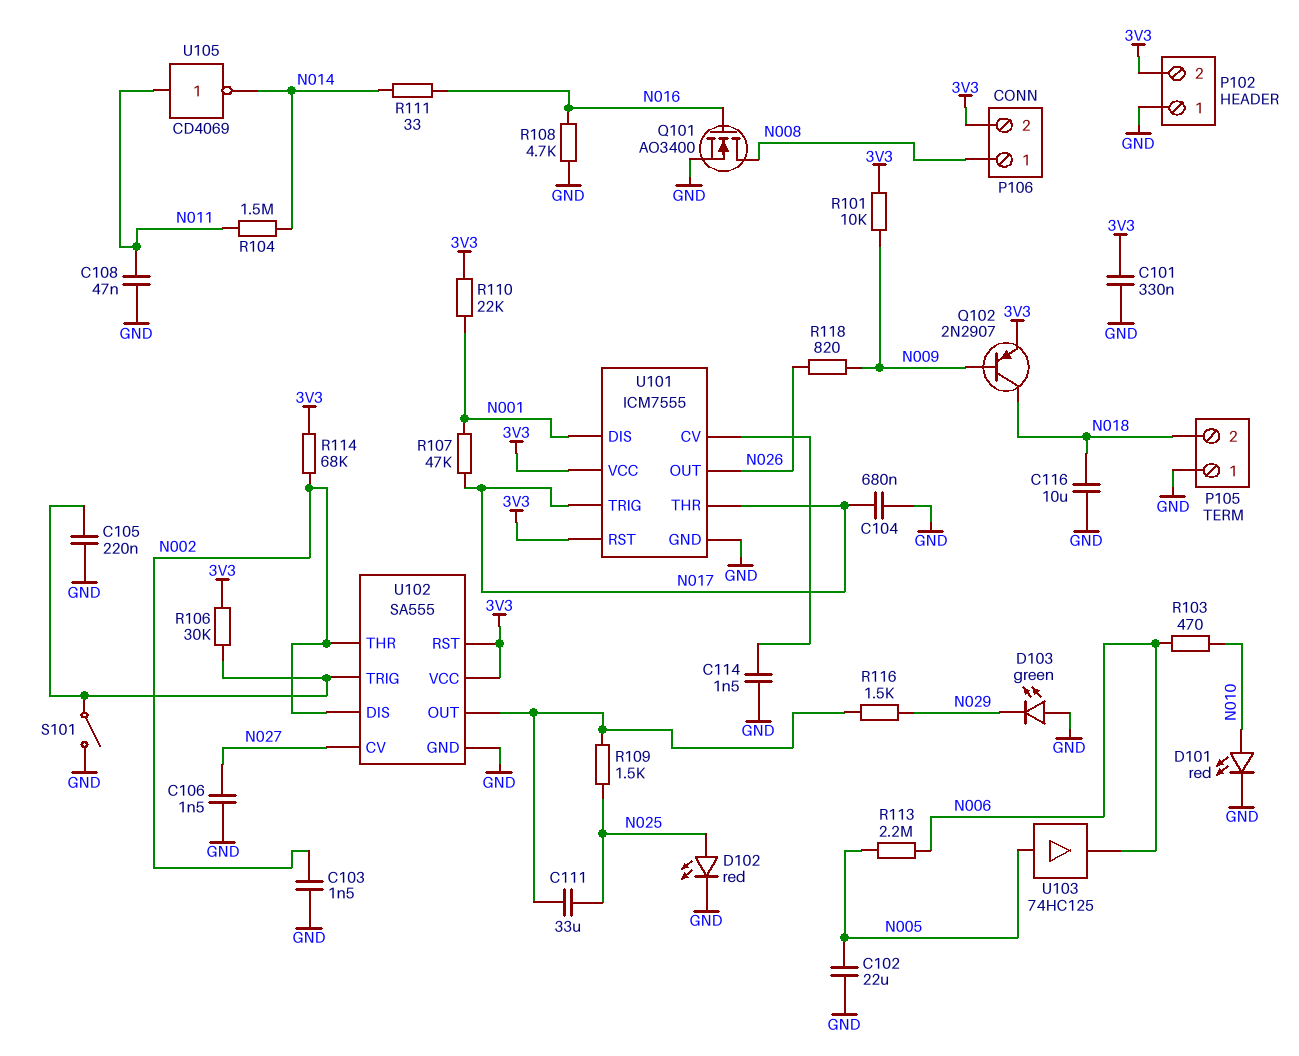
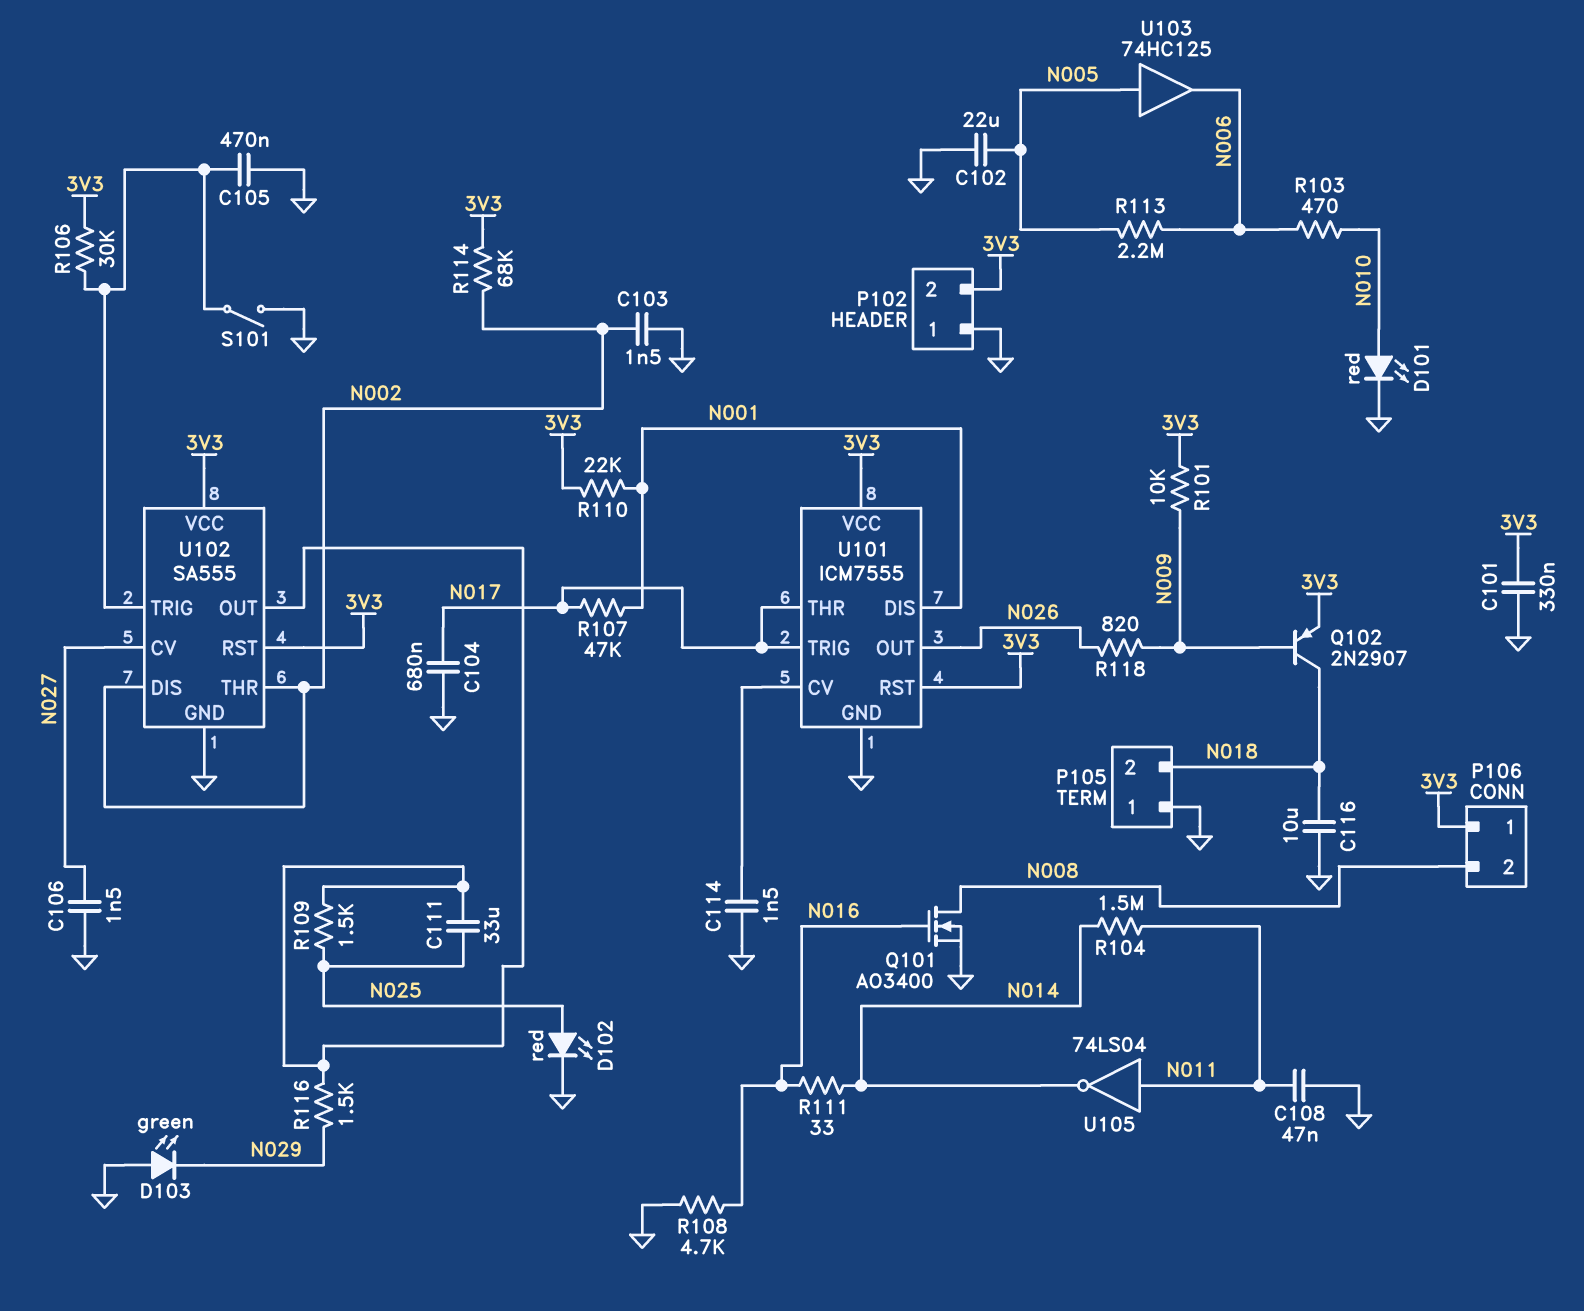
C105: 220nF (GND, U102/TRIG) -> 470nF (GND, U102/TRIG)
P106 pin 1: N008 -> 3V3
P106 pin 2: 3V3 -> N008
U105: NOT CD4069 (in N011, out N014) -> NOT 74LS04 (in N011, out N014)

